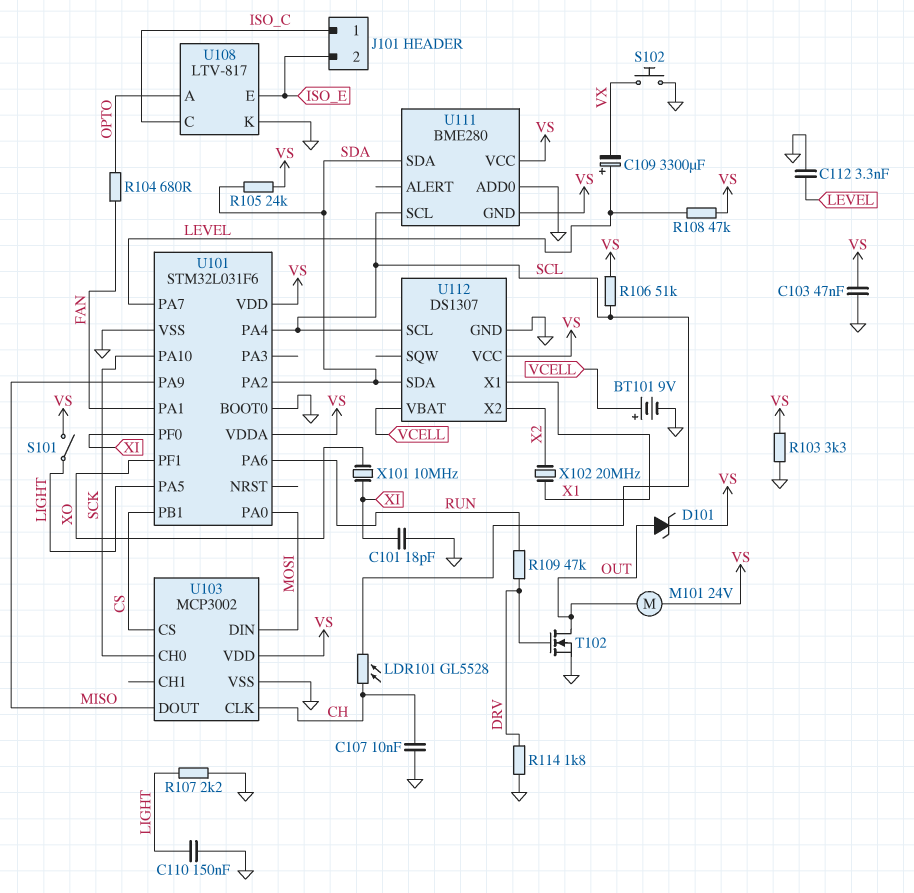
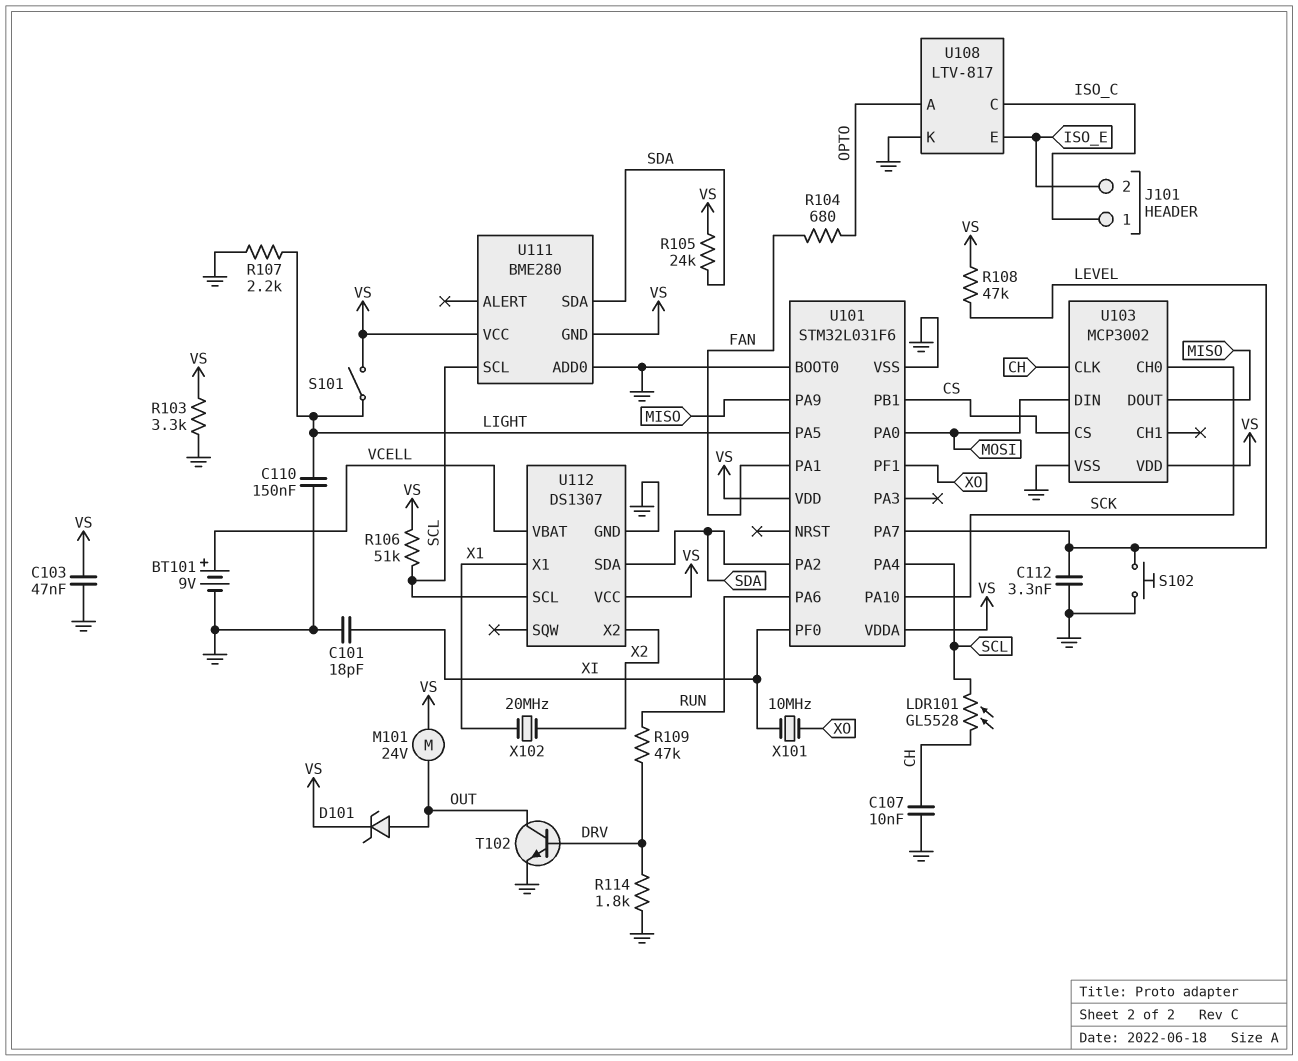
C109: 3300uF (plus LEVEL, minus VX) -> none
S102: button (GND, VX) -> button (GND, LEVEL)
T102: NMOS (G DRV, D OUT, S GND) -> NPN (B DRV, C OUT, E GND)

